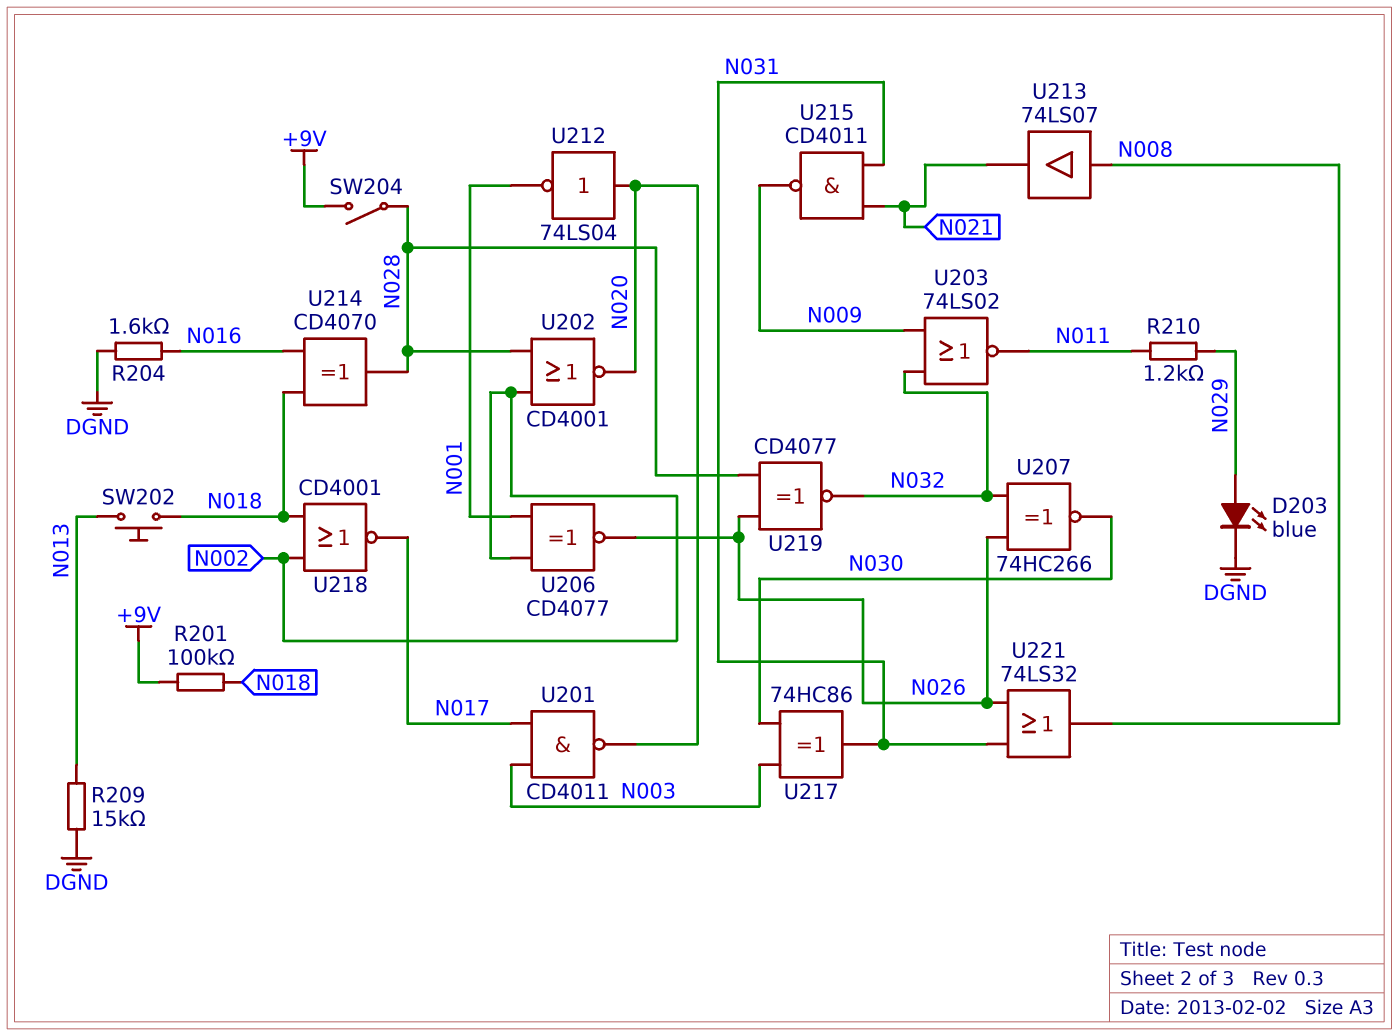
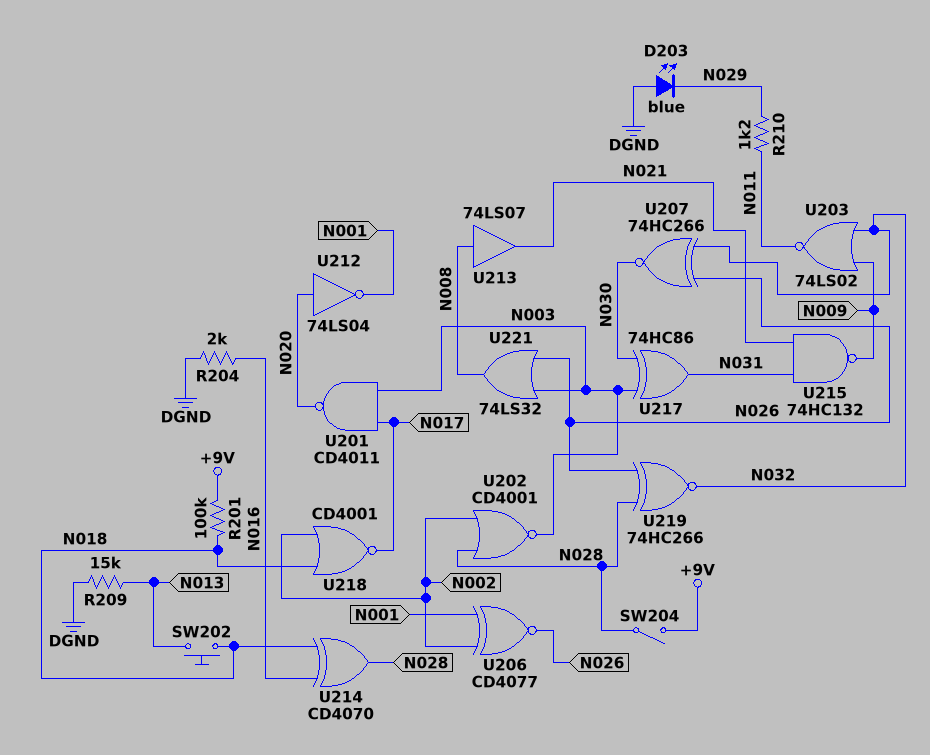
D203: LED blue (A N029, K DGND) -> LED blue (A DGND, K N029)
R204: 1.6k (DGND, N016) -> 2k (DGND, N016)
U202: NOR CD4001 (in N002, in N028, out N020) -> NOR CD4001 (in N002, in N028, out N003)
U215: NAND CD4011 (in N021, in N031, out N009) -> NAND 74HC132 (in N021, in N031, out N009)
U219: XNOR CD4077 (in N026, in N028, out N032) -> XNOR 74HC266 (in N026, in N028, out N032)
U221: OR 74LS32 (in N026, in N031, out N008) -> OR 74LS32 (in N003, in N026, out N008)

